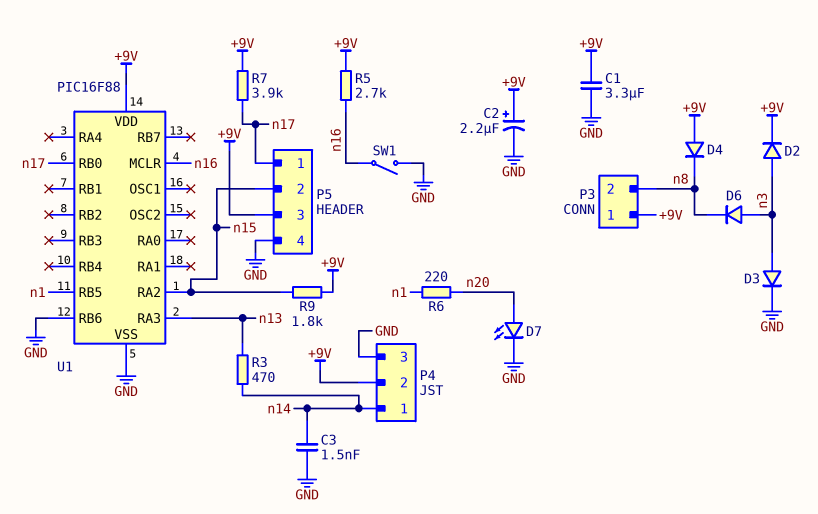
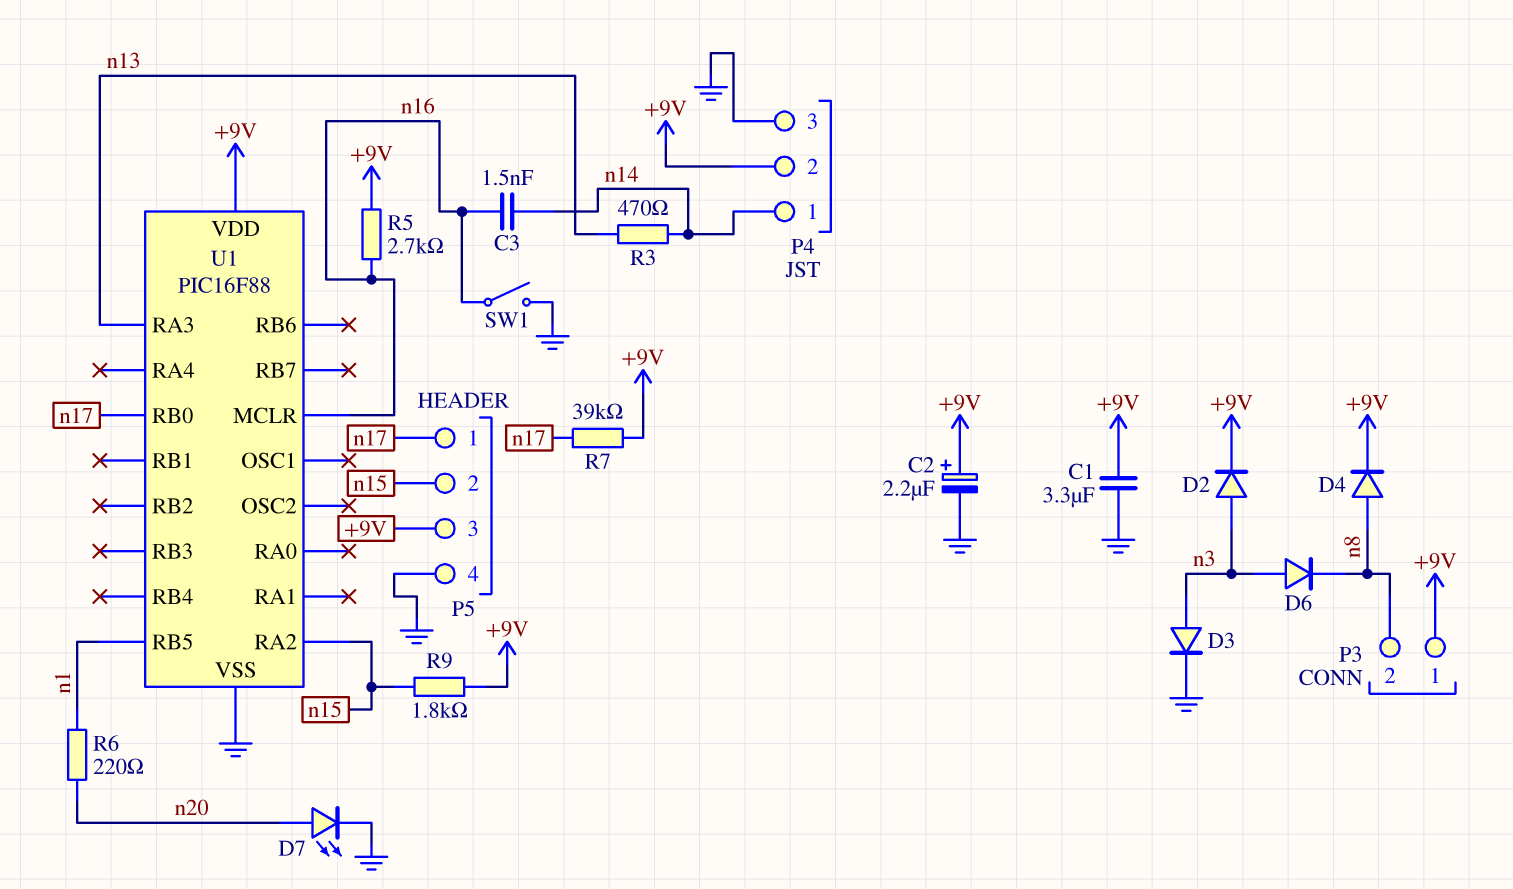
C3: 1.5nF (GND, n14) -> 1.5nF (n14, n16)
D4: diode (A +9V, K n8) -> diode (A n8, K +9V)
R7: 3.9k (+9V, n17) -> 39k (+9V, n17)
U1 pin RB6: GND -> none

